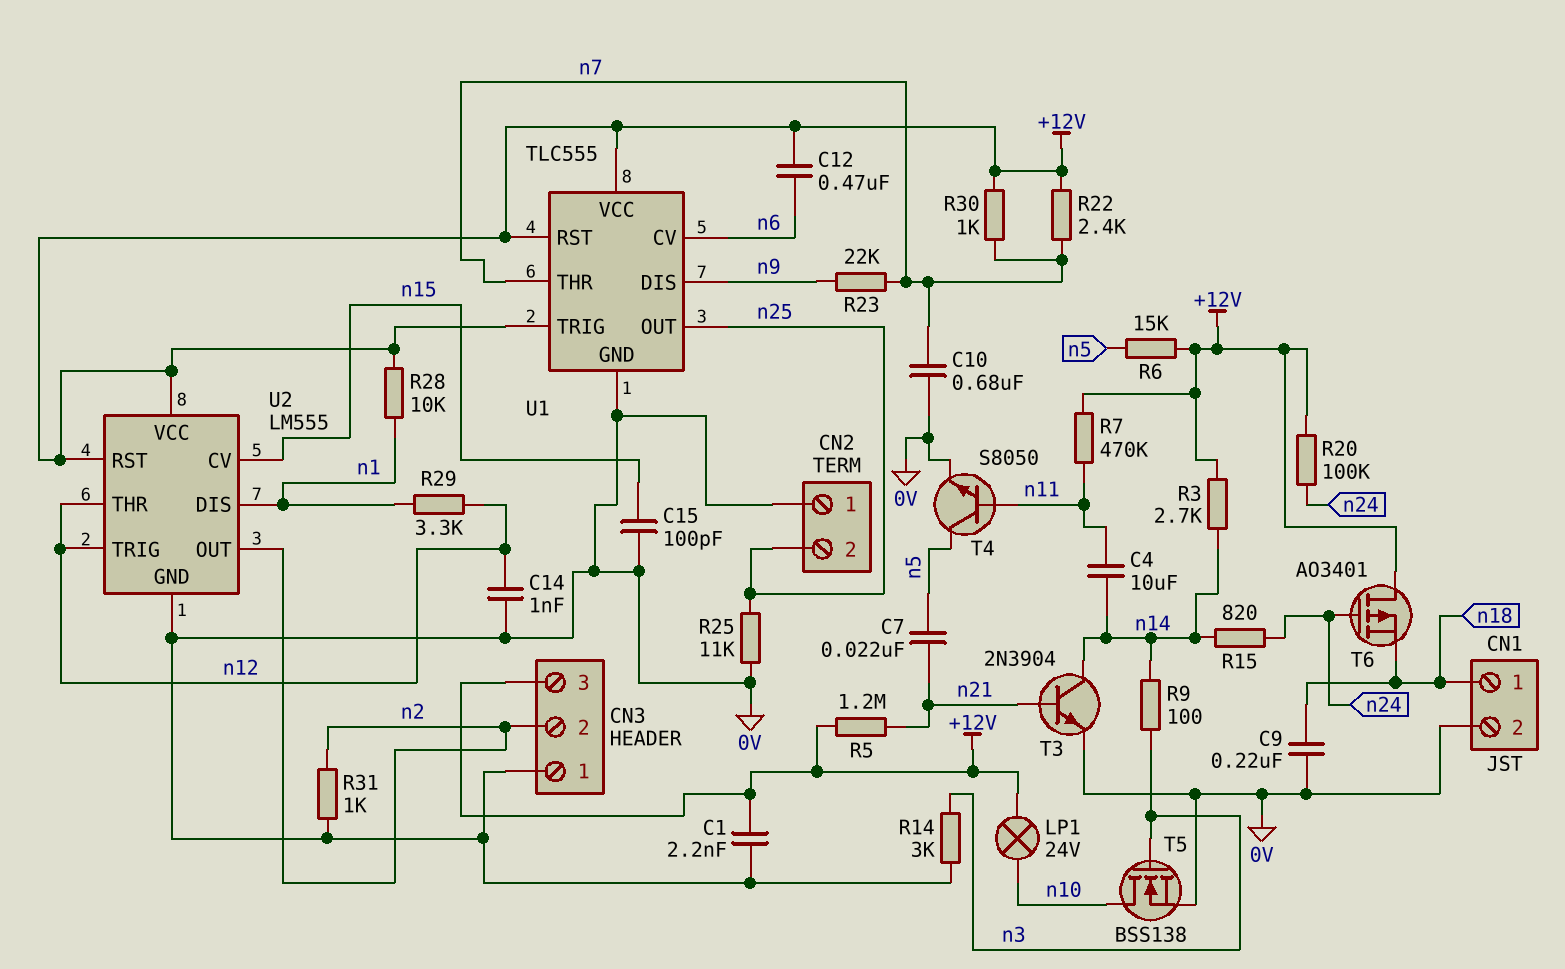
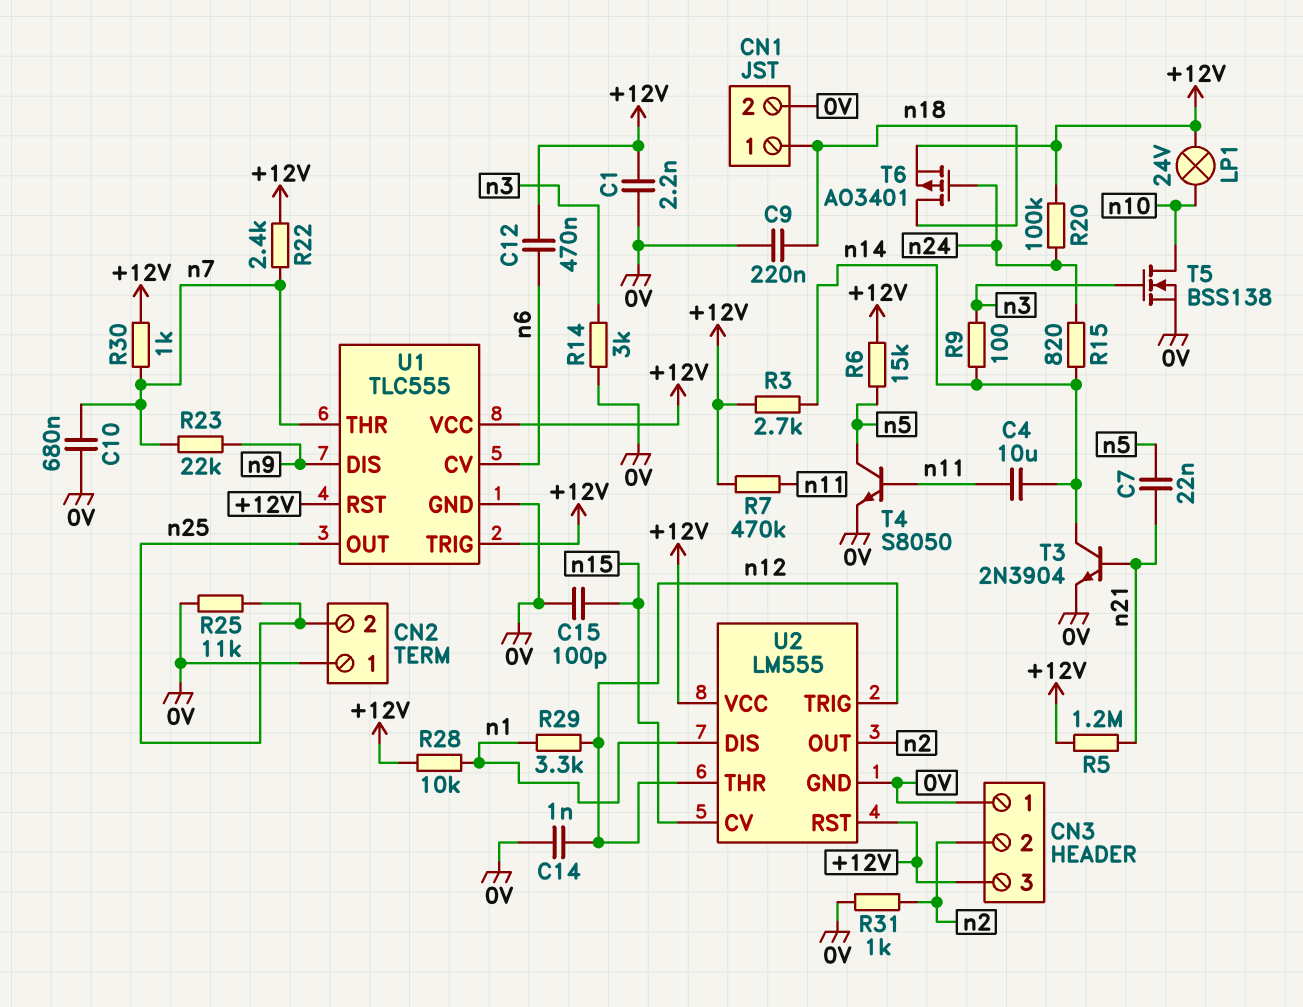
T6: PMOS AO3401 (G n24, D +12V, S n18) -> PMOS AO3401 (G n24, D n18, S +12V)

